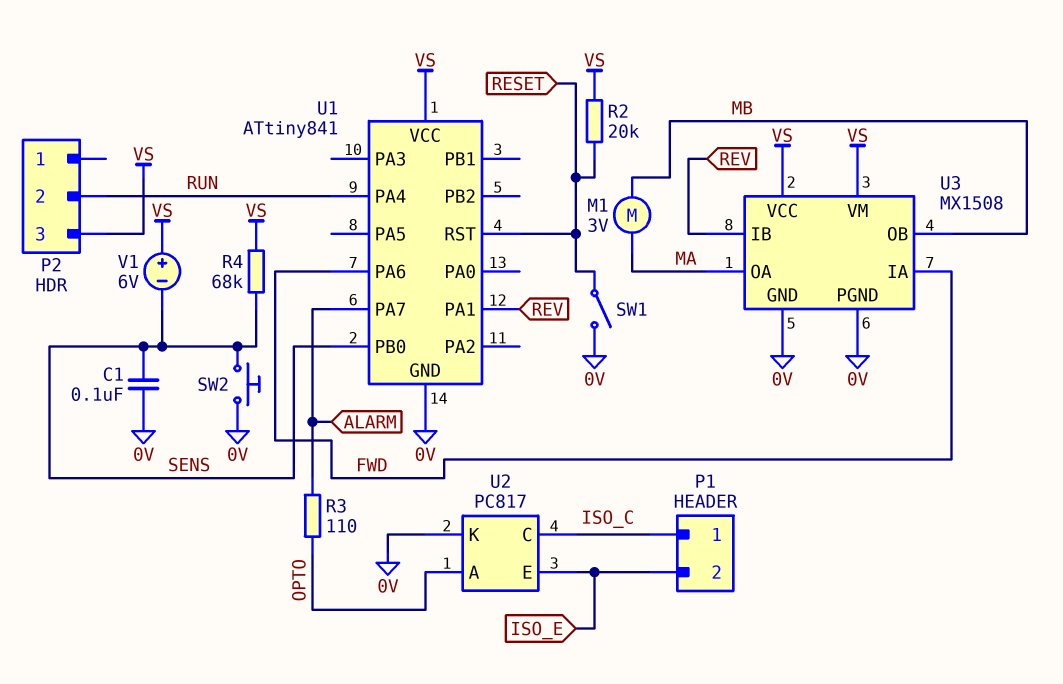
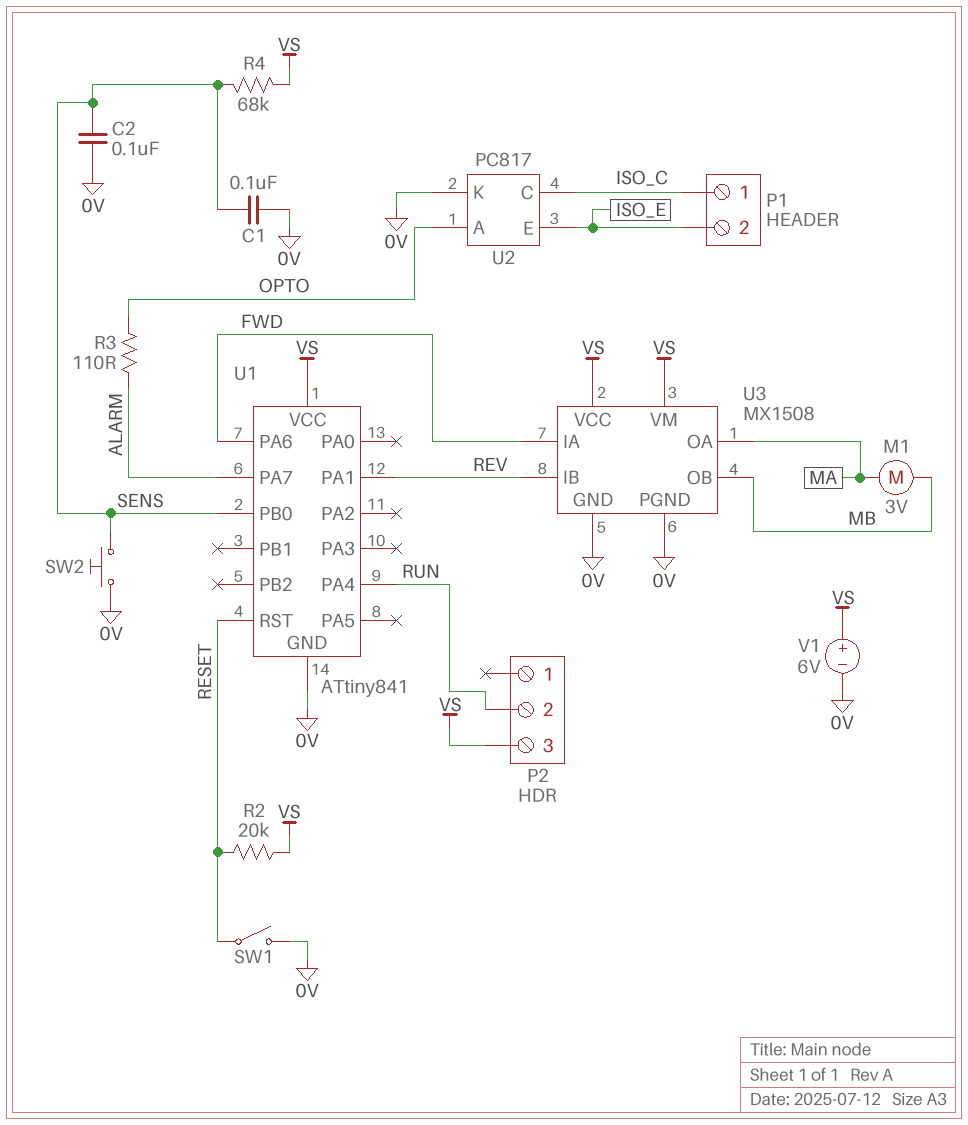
C2: none -> 100nF (0V, SENS)
V1: 6V (plus VS, minus SENS) -> 6V (plus VS, minus 0V)

